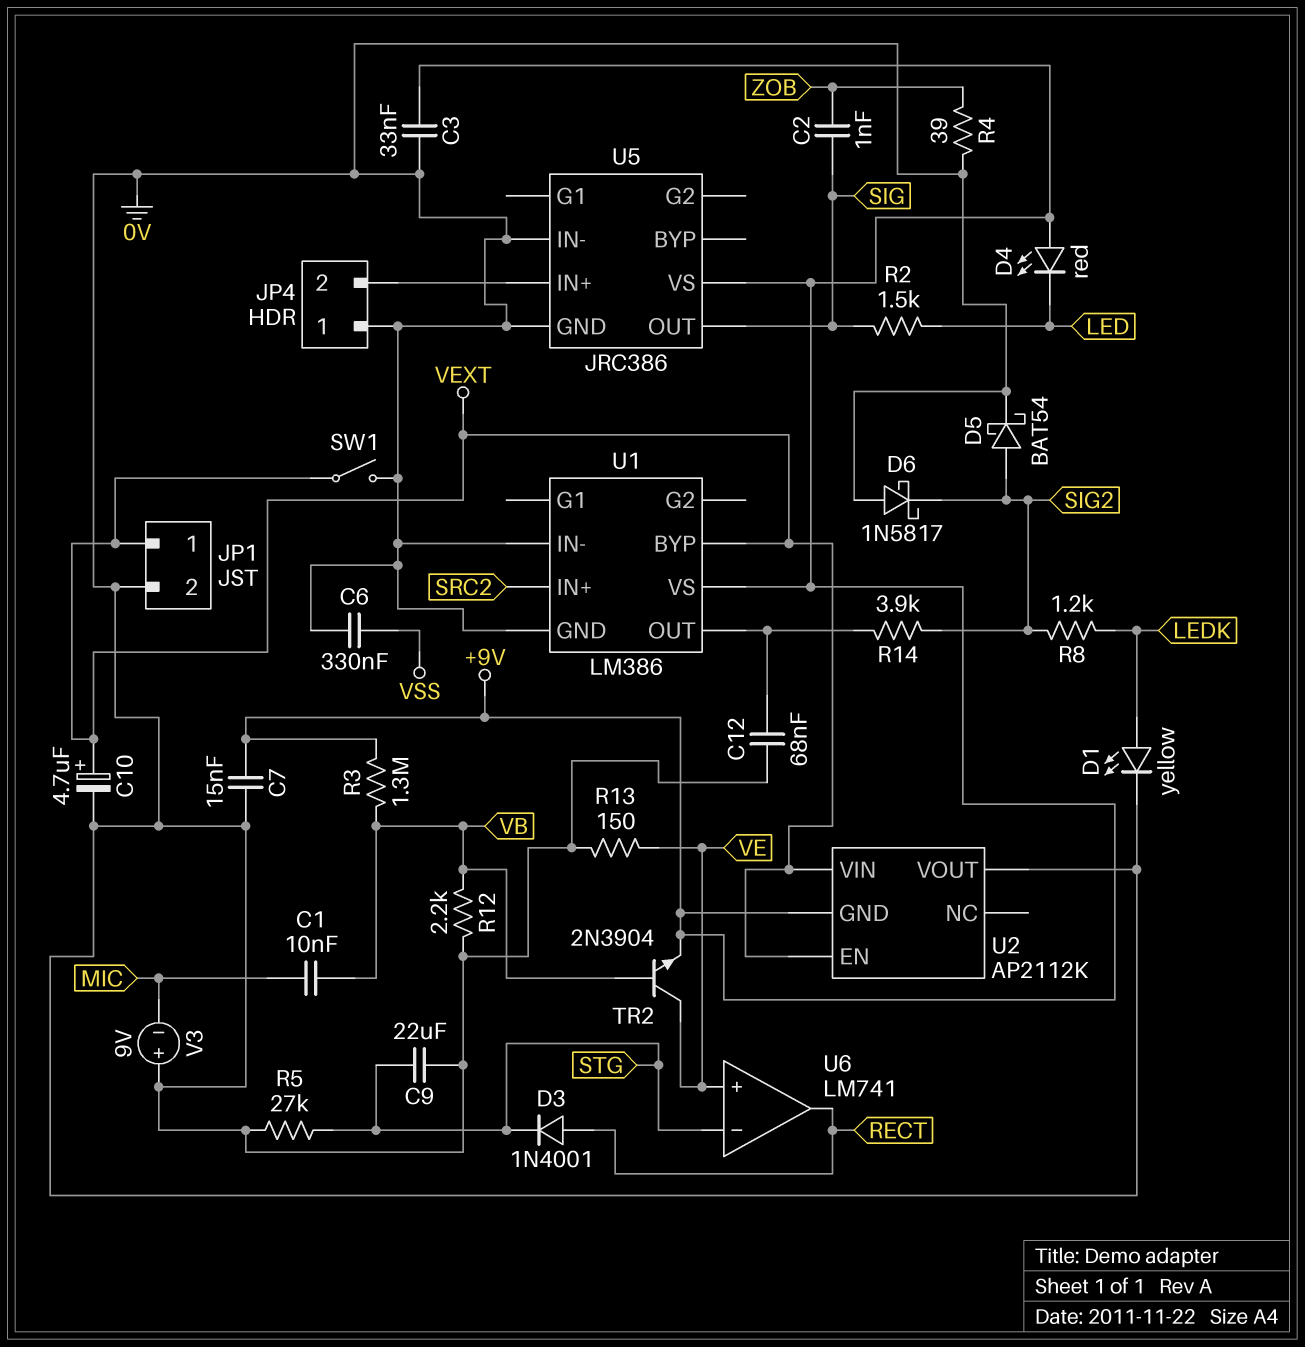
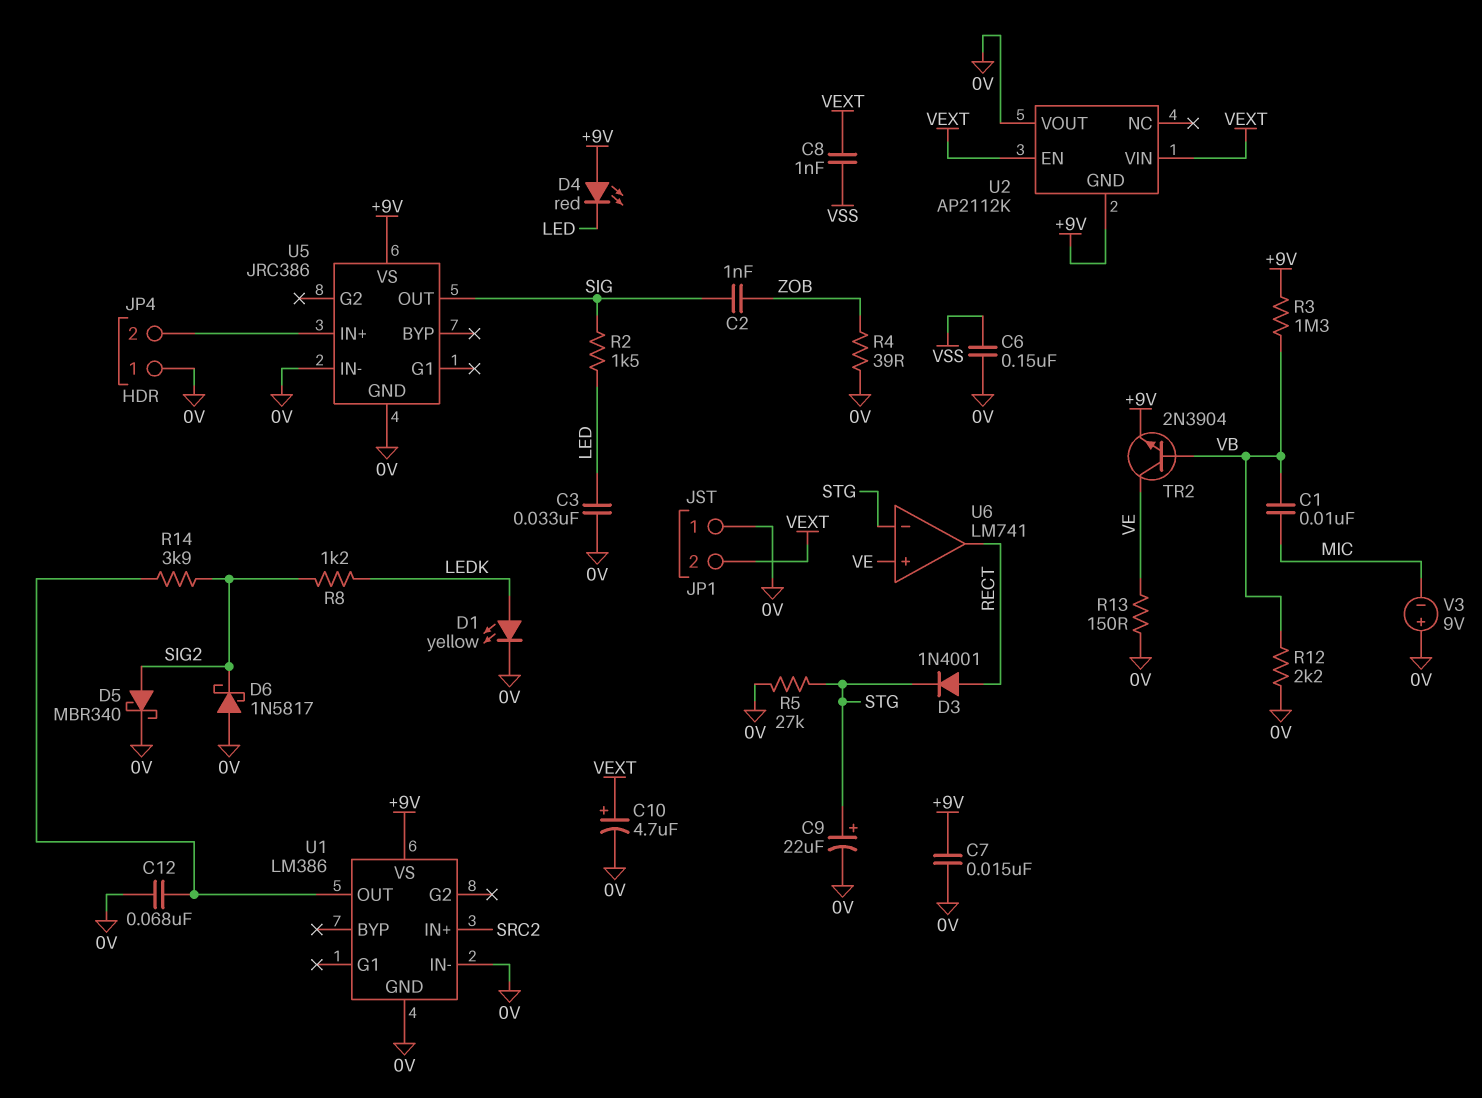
C3: 33nF (+9V, 0V) -> 33nF (0V, LED)
C6: 330nF (0V, VSS) -> 150nF (0V, VSS)
C8: none -> 1nF (VEXT, VSS)
C9: 22uF (0V, STG) -> 22uF (plus STG, minus 0V)
D5: schottky BAT54 (A SIG2, K 0V) -> schottky MBR340 (A SIG2, K 0V)
JP1 pin 1: VEXT -> 0V
JP1 pin 2: 0V -> VEXT
SW1: switch (0V, VEXT) -> none
U1 pin BYP: VEXT -> none

